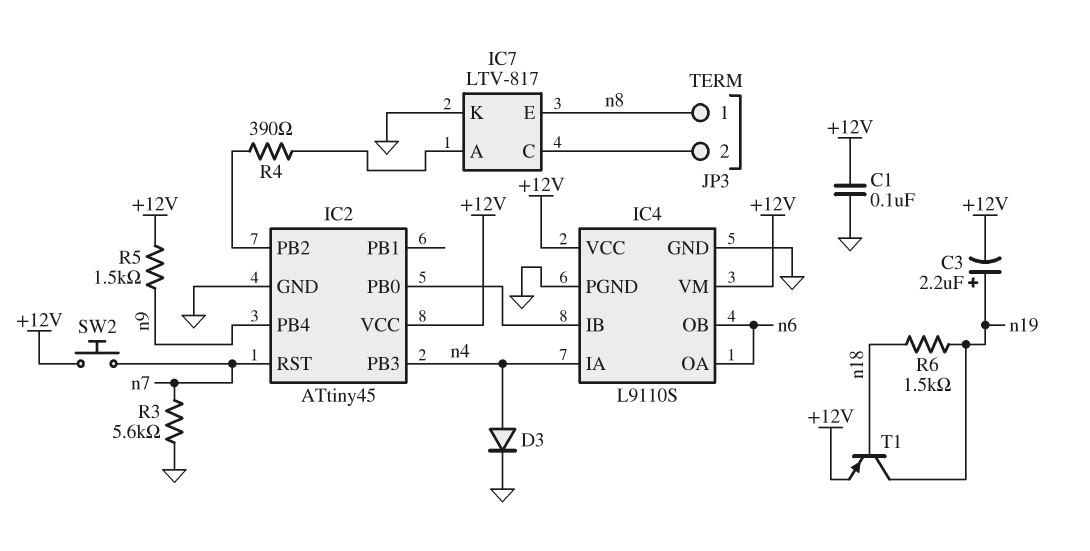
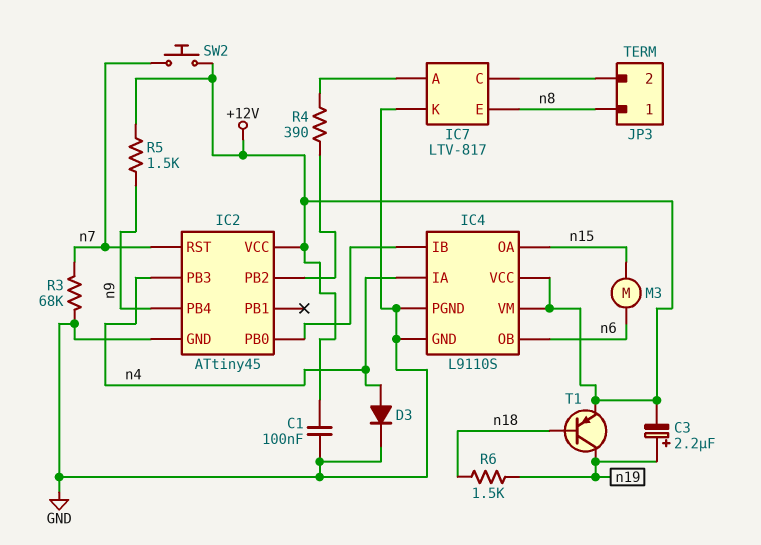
IC4 pin OA: n6 -> n15
M3: none -> motor (n6, n15)
R3: 5.6k (GND, n7) -> 68k (GND, n7)

